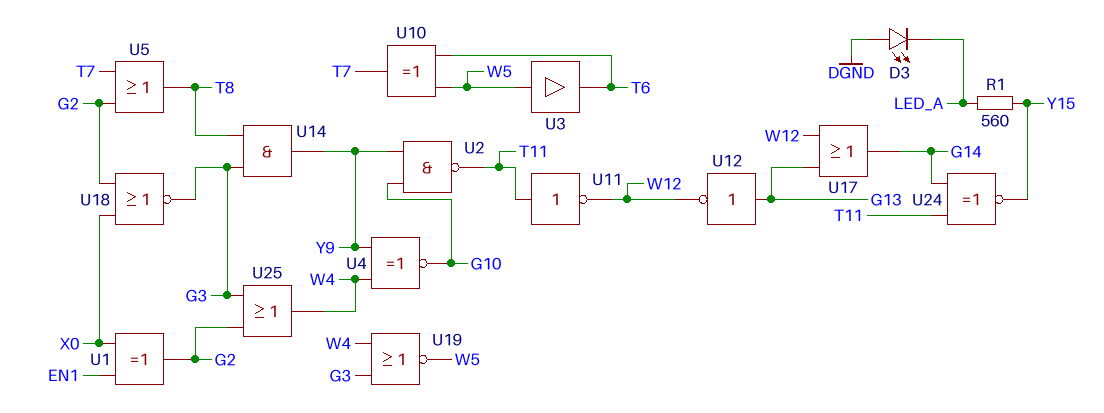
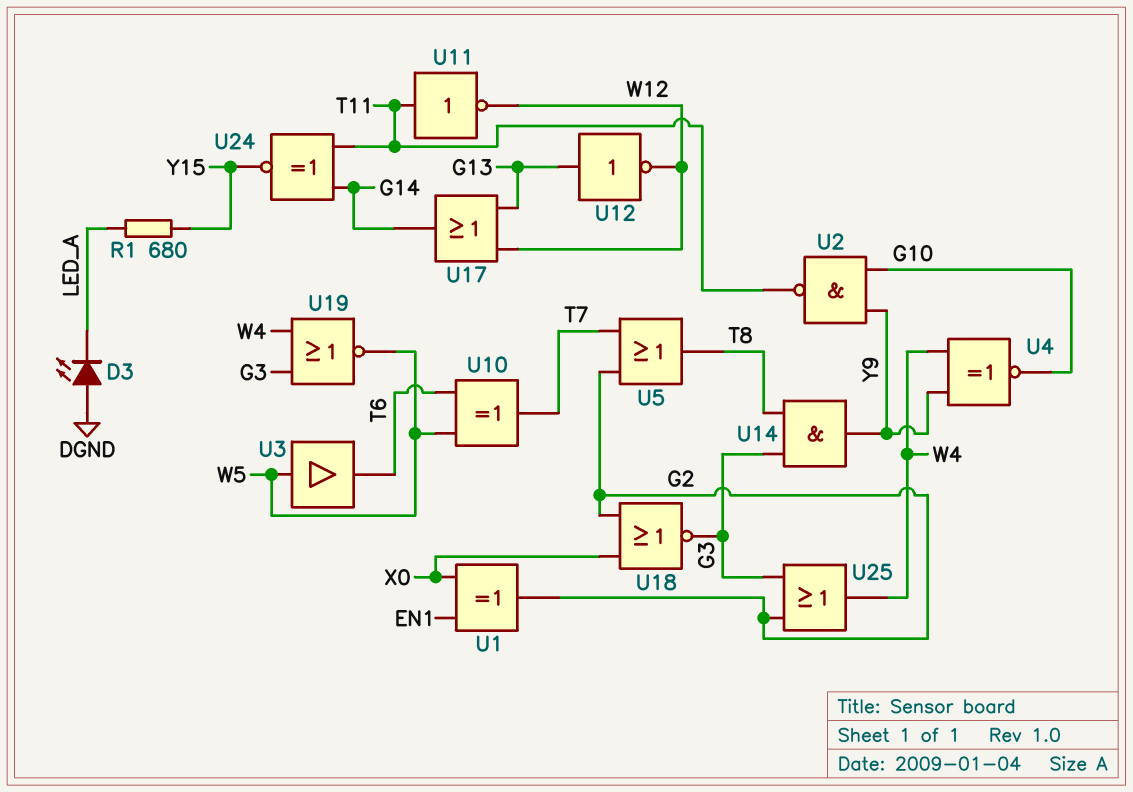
R1: 560 (LED_A, Y15) -> 680 (LED_A, Y15)

